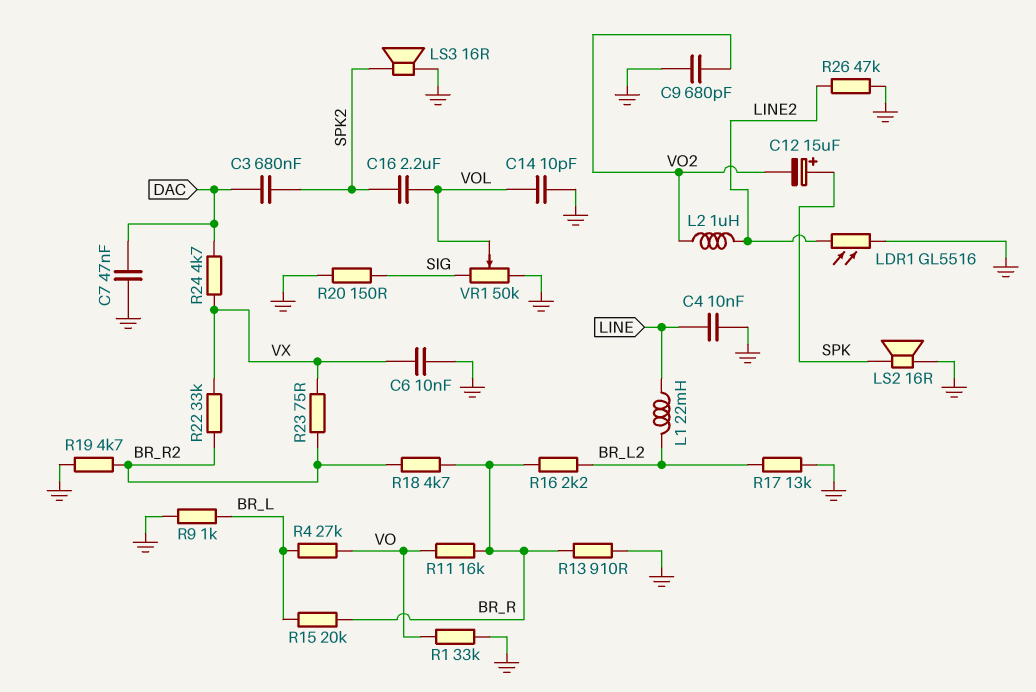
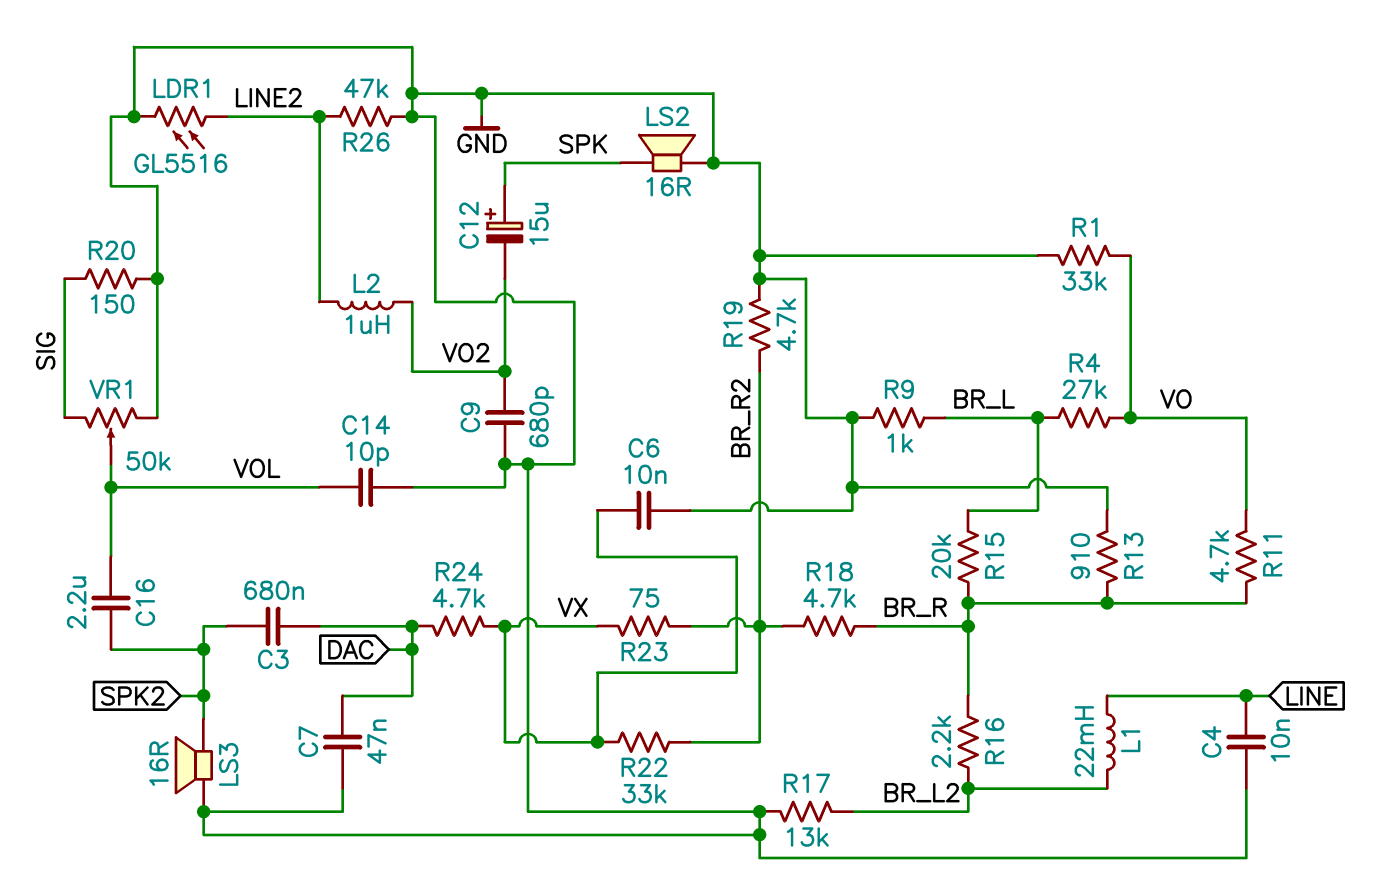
R11: 16k (BR_R, VO) -> 4.7k (BR_R, VO)

